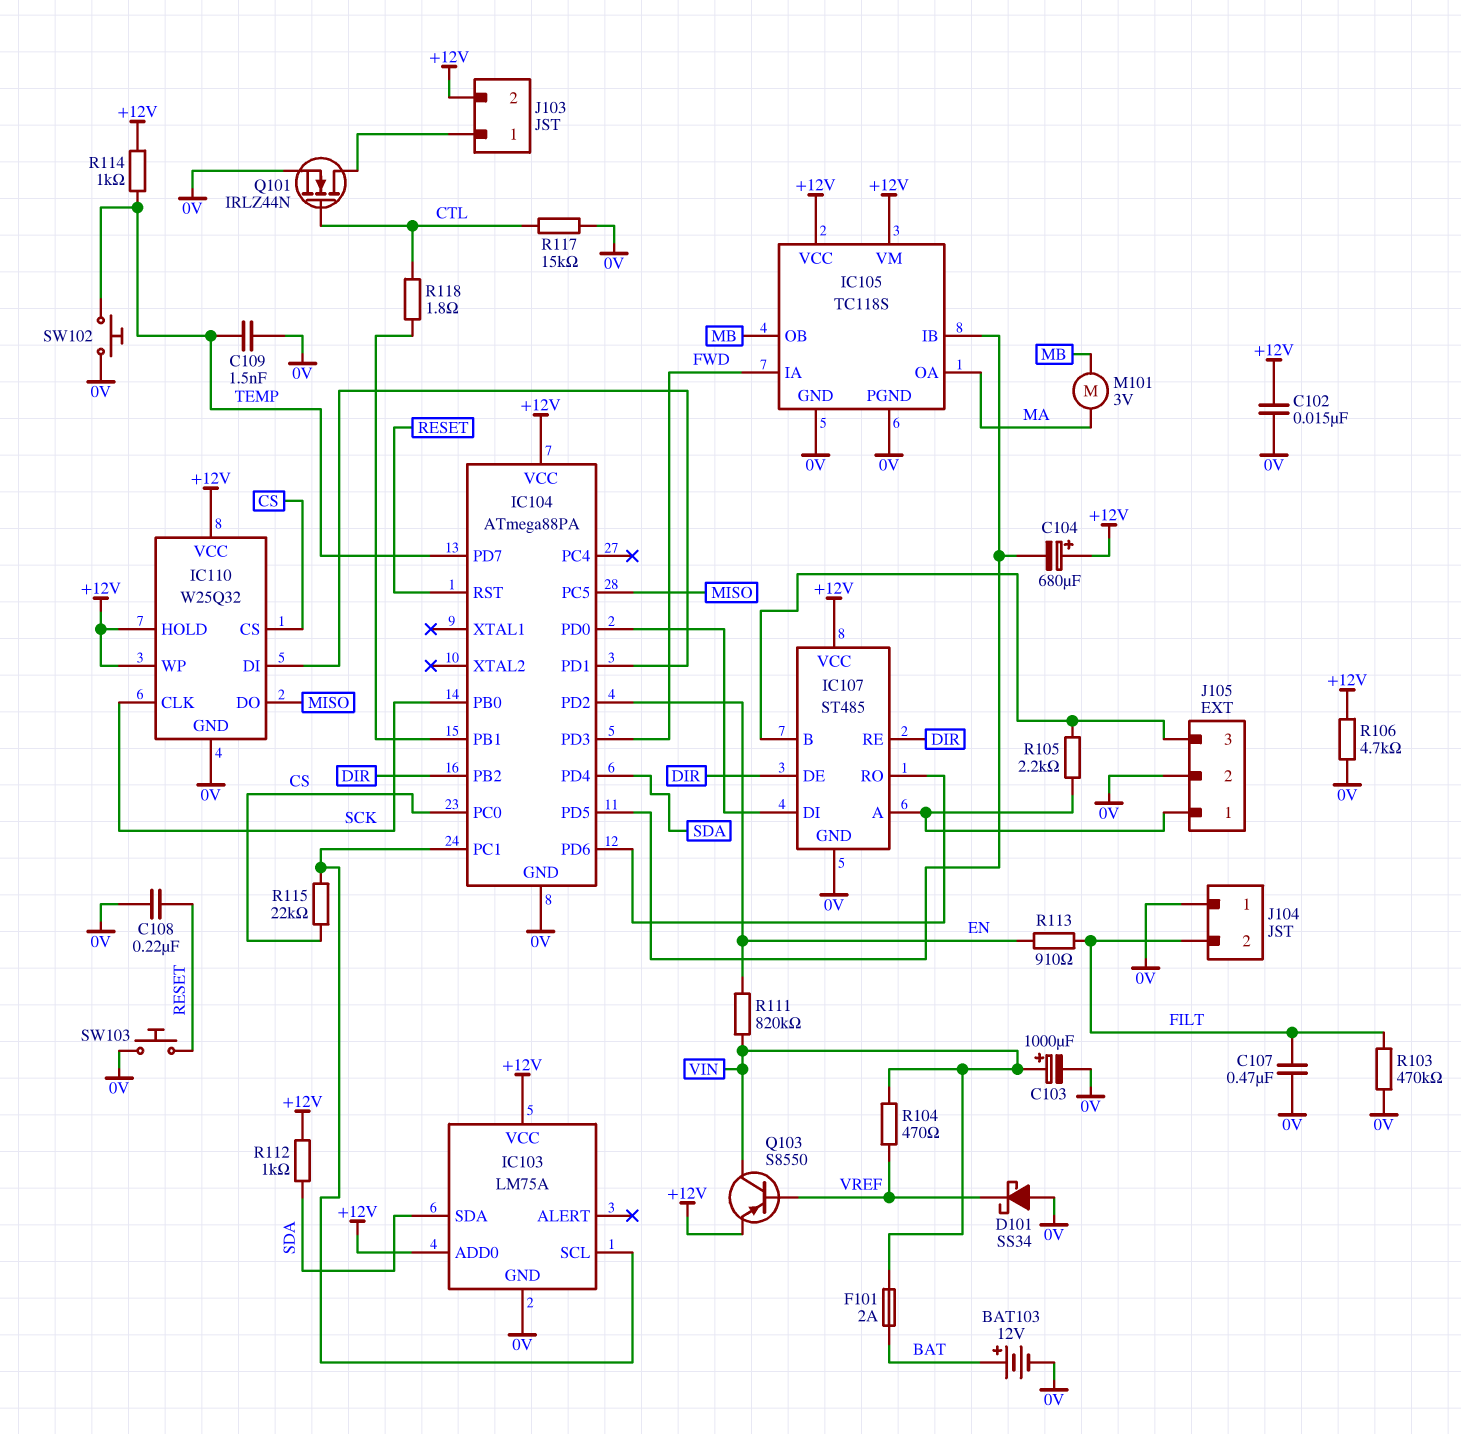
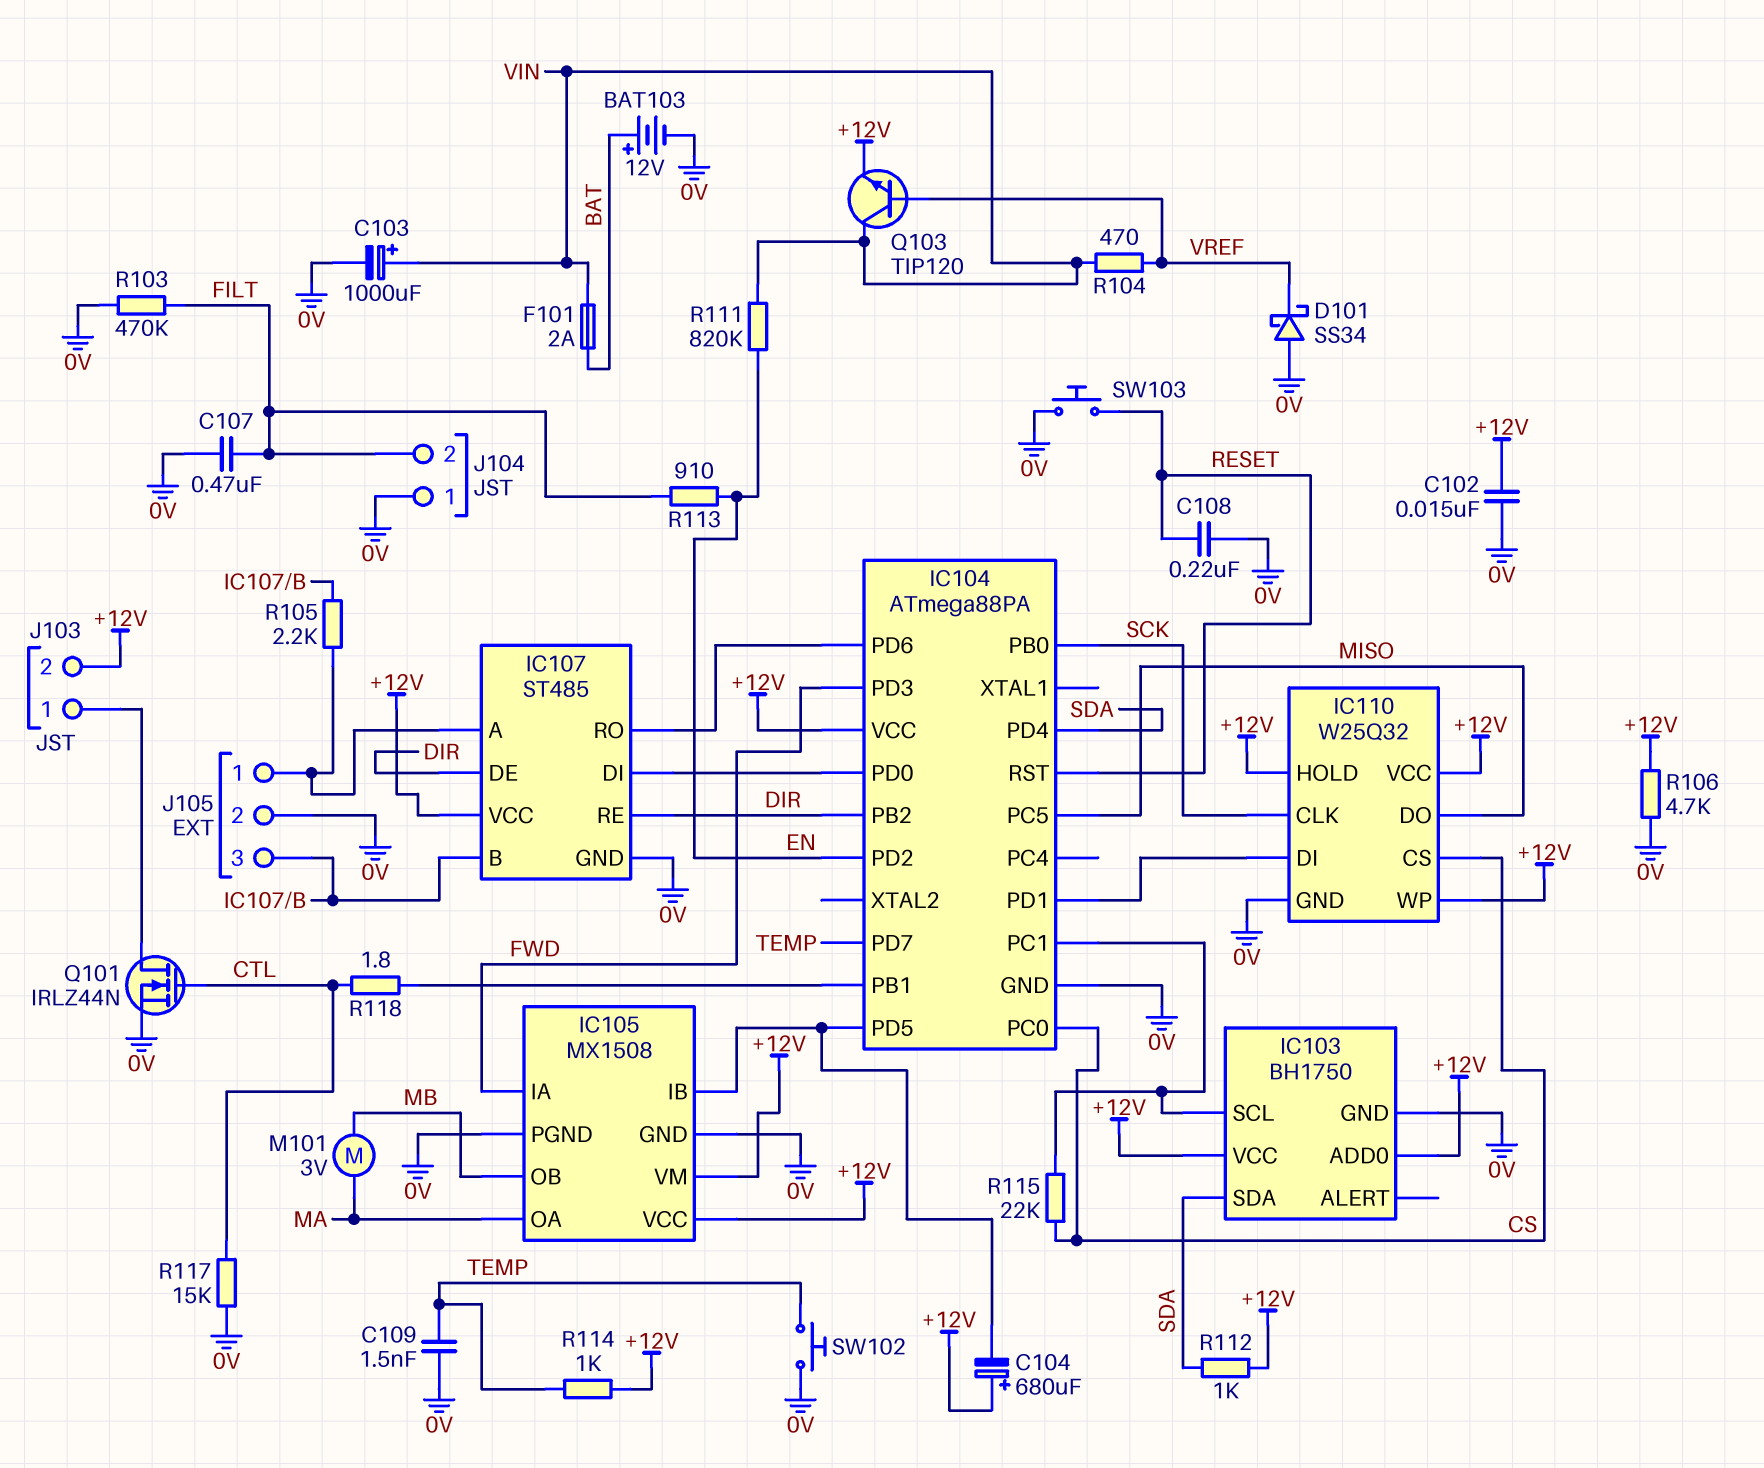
IC103: LM75A -> BH1750
IC105: TC118S -> MX1508
Q103: PNP S8550 (B VREF, C VIN, E +12V) -> NPN TIP120 (B VREF, C VIN, E +12V)

